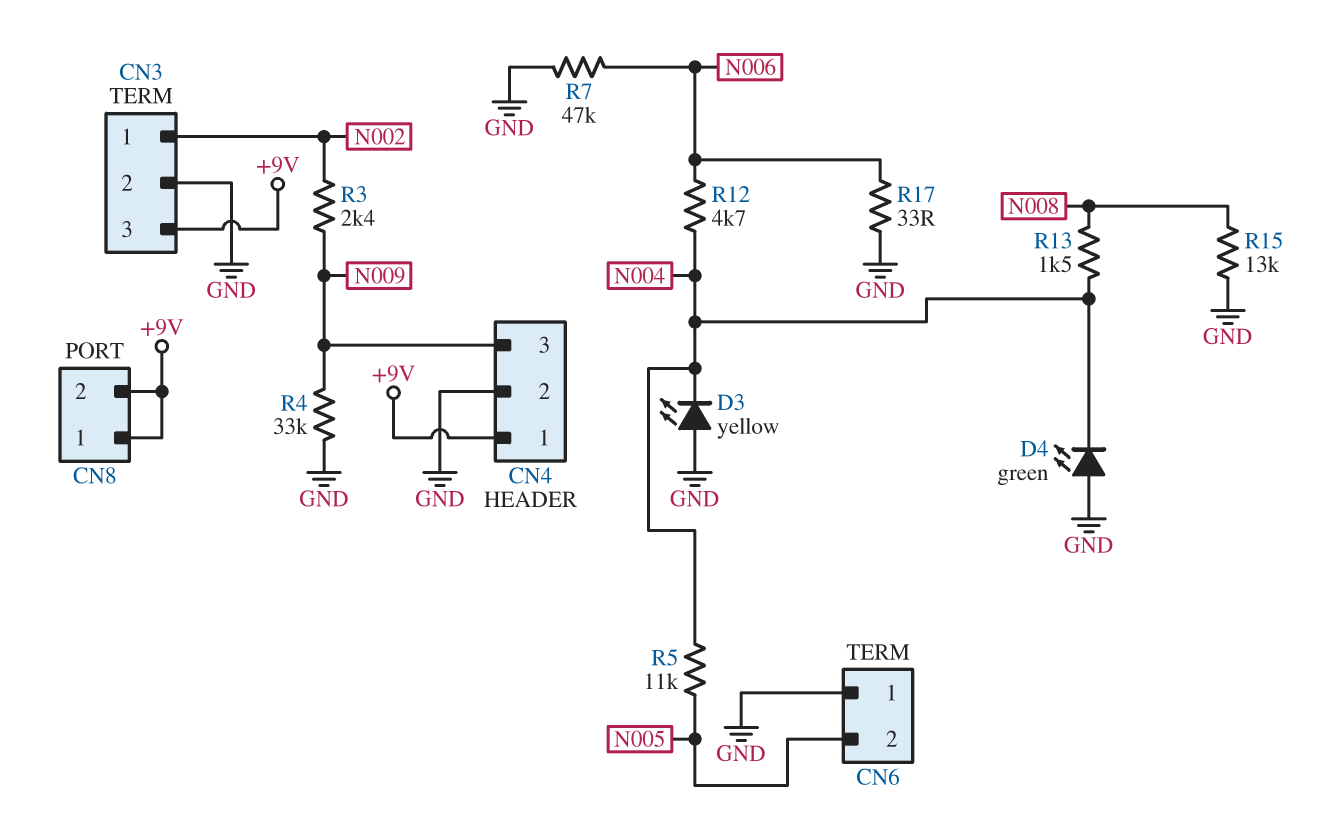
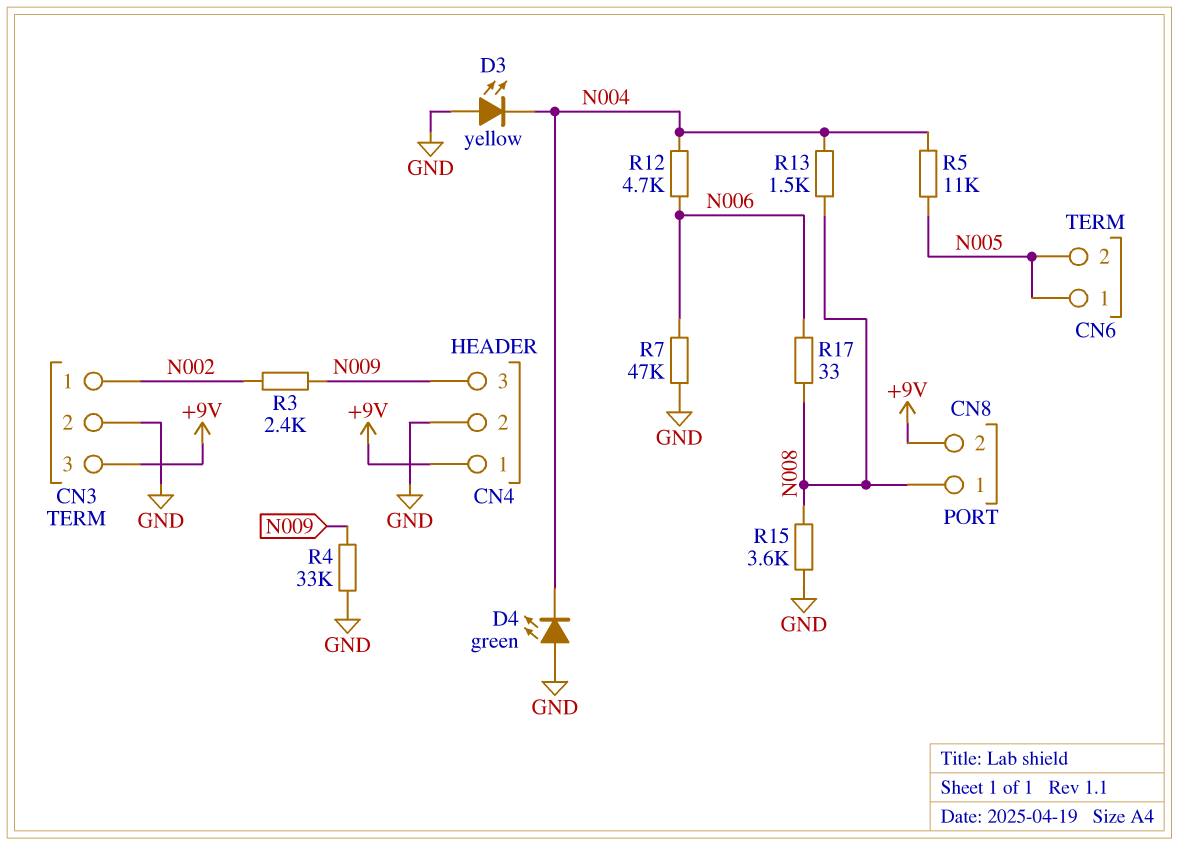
CN6 pin 1: GND -> N005
CN8 pin 1: +9V -> N008
R15: 13k (GND, N008) -> 3.6k (GND, N008)
R17: 33 (GND, N006) -> 33 (N006, N008)

